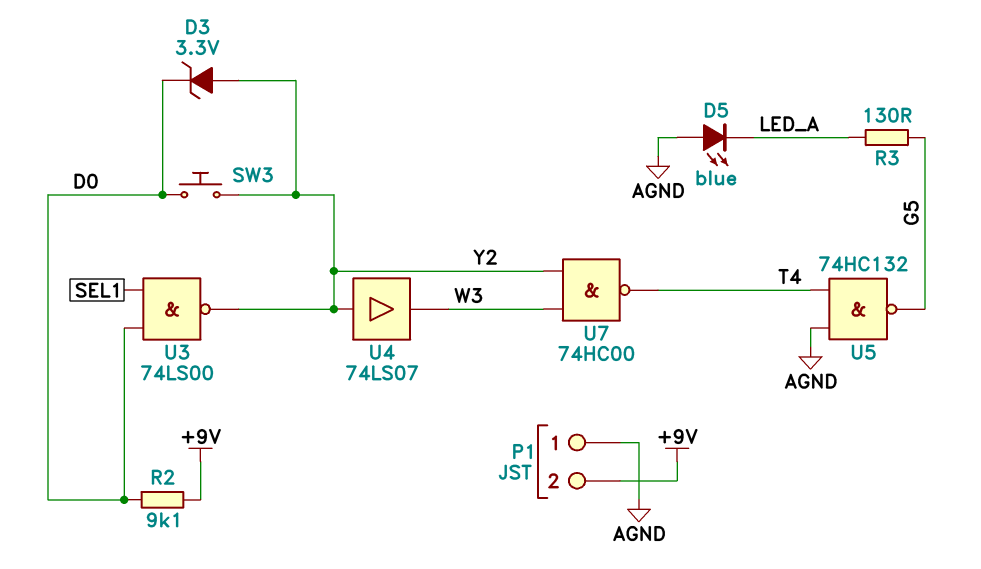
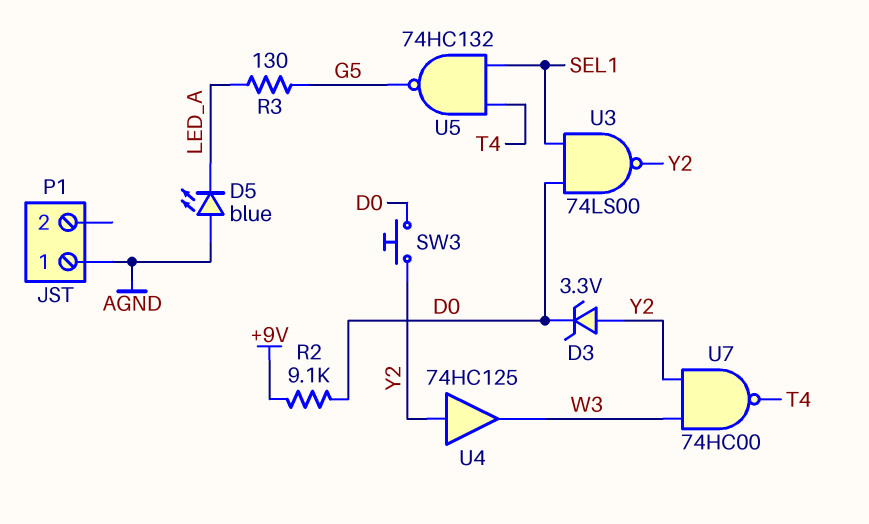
P1 pin 2: +9V -> none
U4: buffer 74LS07 (in Y2, out W3) -> buffer 74HC125 (in Y2, out W3)
U5: NAND 74HC132 (in AGND, in T4, out G5) -> NAND 74HC132 (in SEL1, in T4, out G5)

